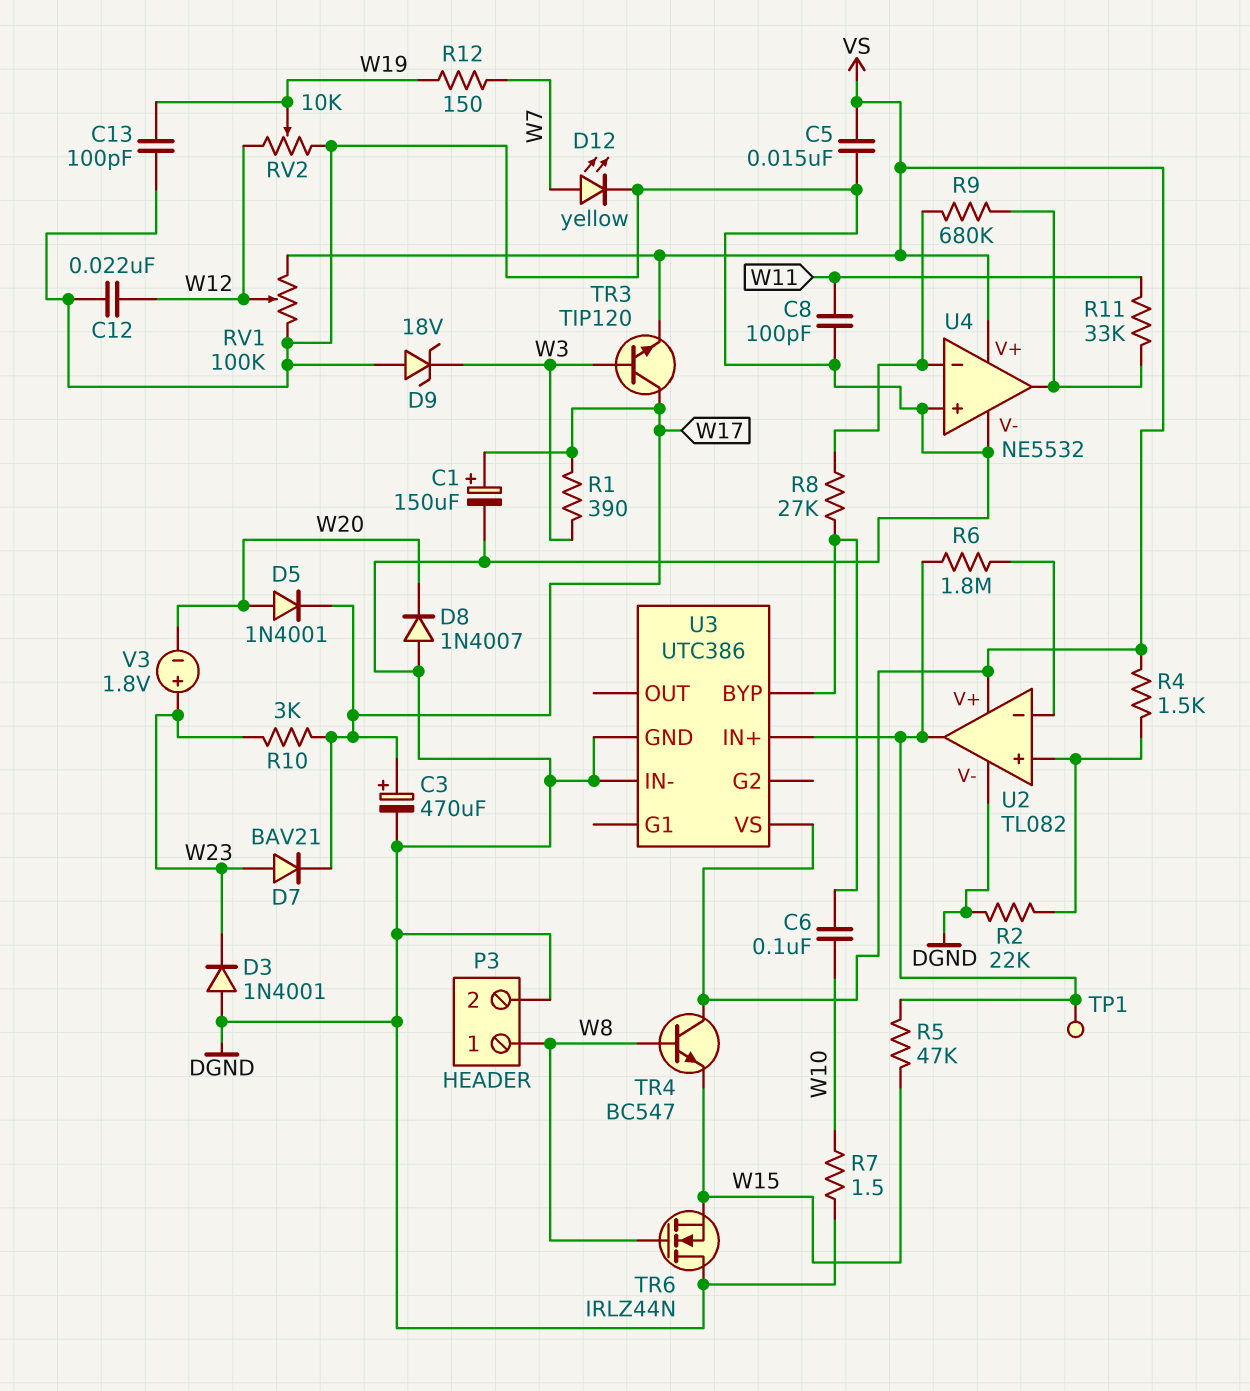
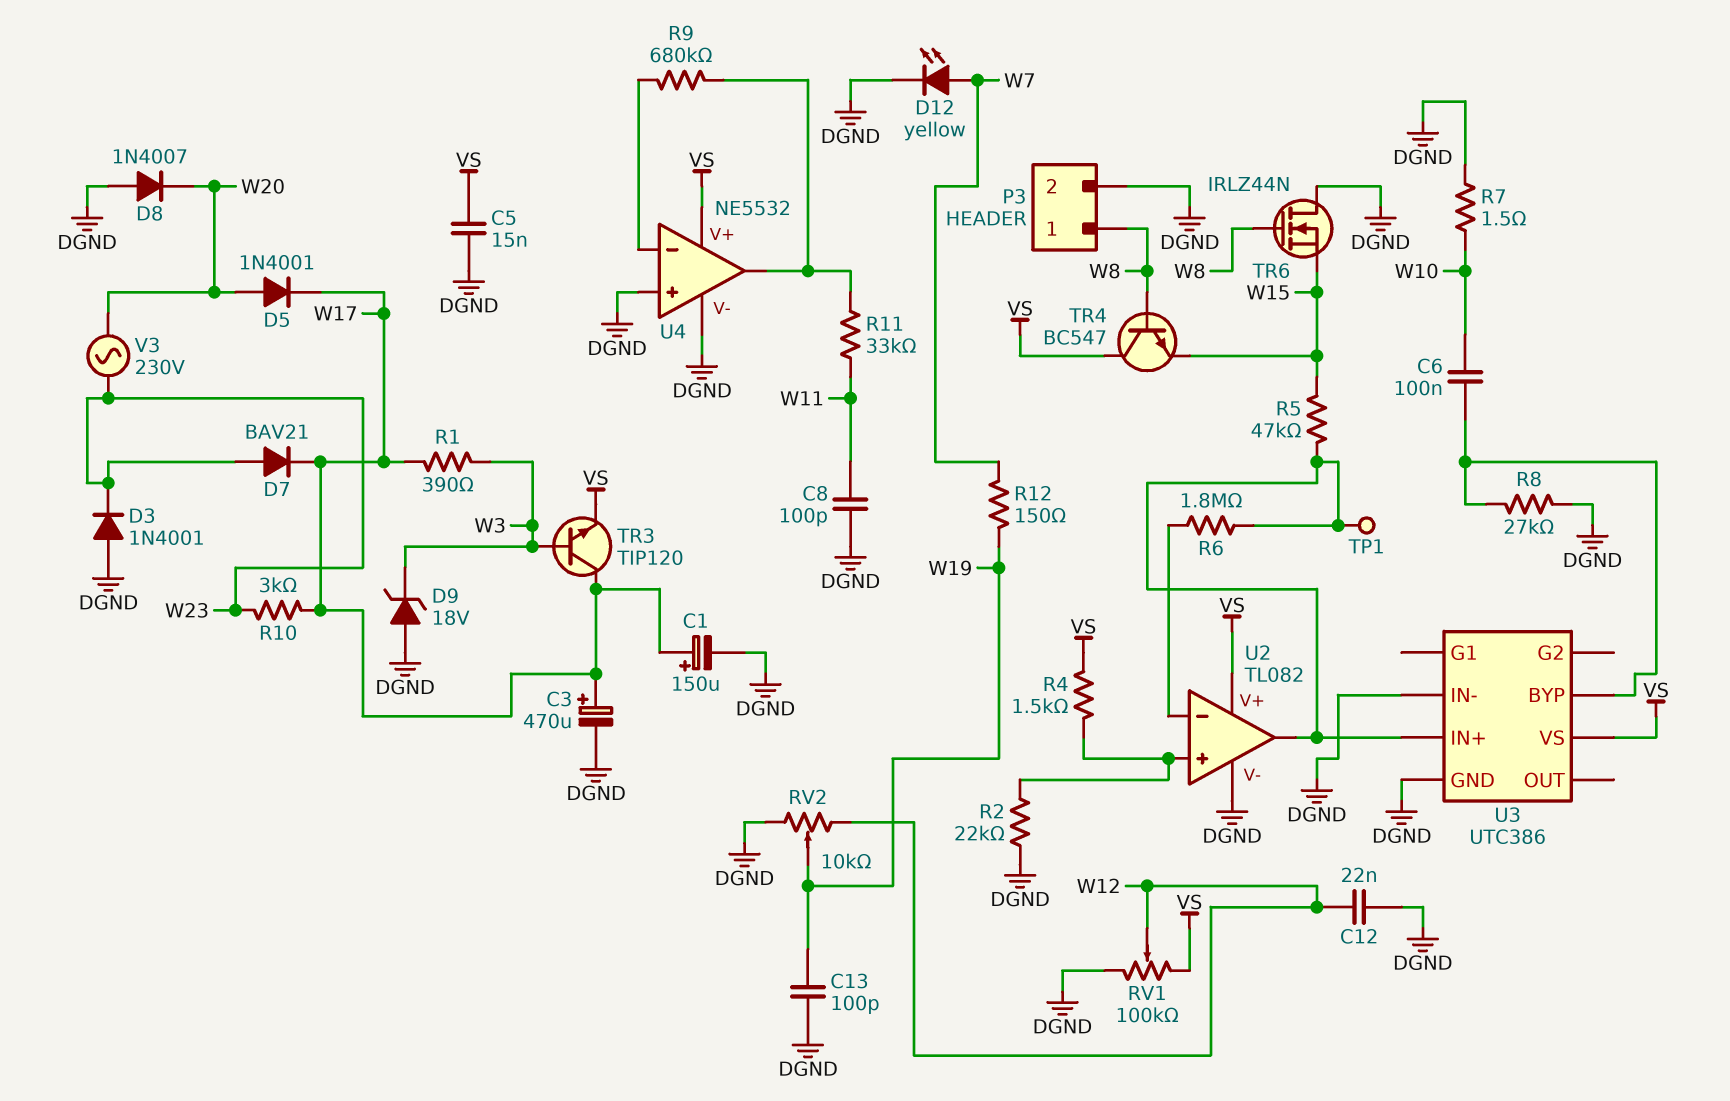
R8: 27k (U3/BYP, U4/in-) -> 27k (DGND, U3/BYP)
V3: 1.8V (plus W23, minus W20) -> AC 230V (W20, W23)

